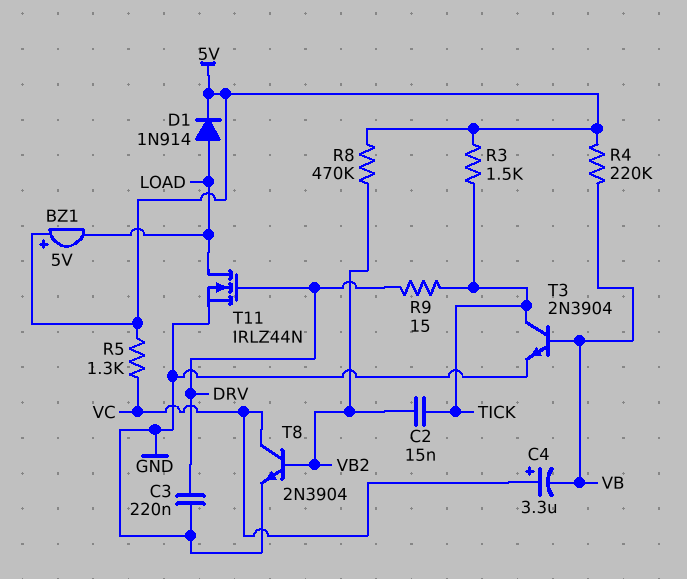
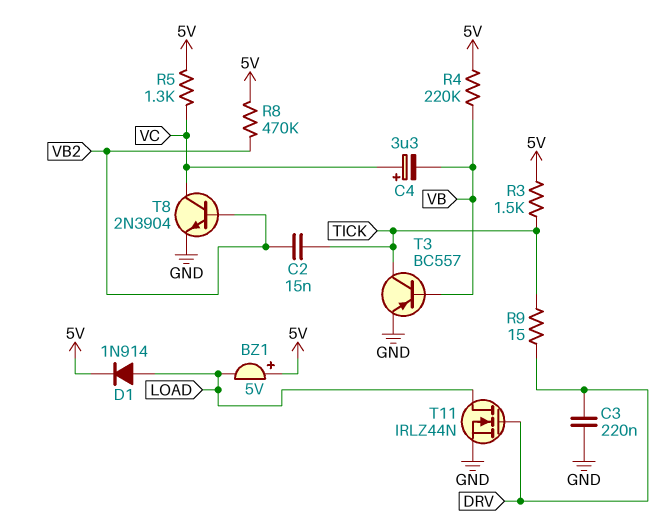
T3: NPN 2N3904 (B VB, C TICK, E GND) -> PNP BC557 (B VB, C TICK, E GND)

